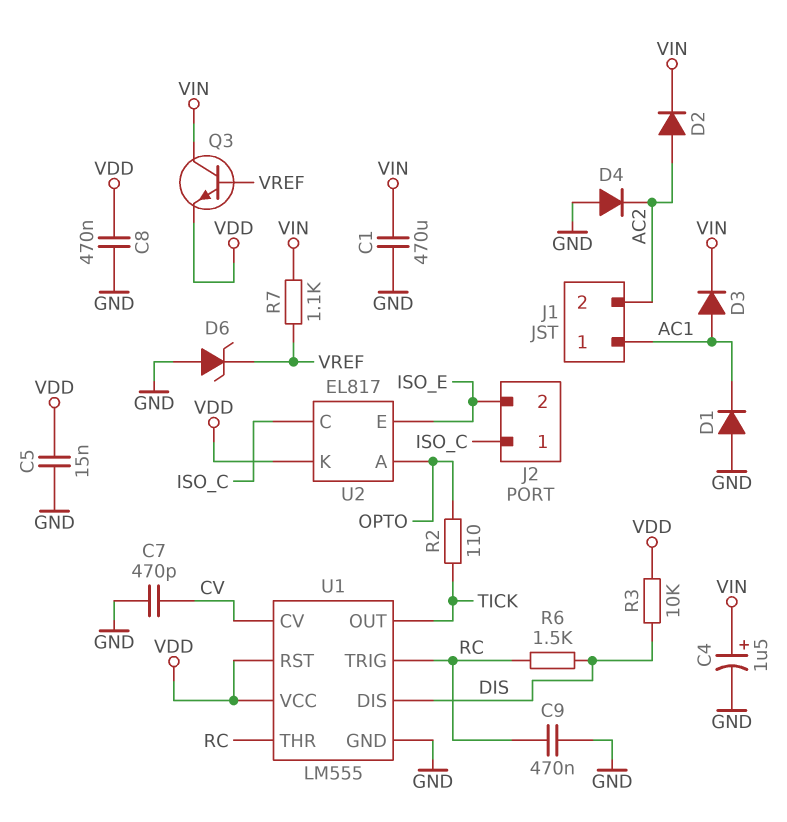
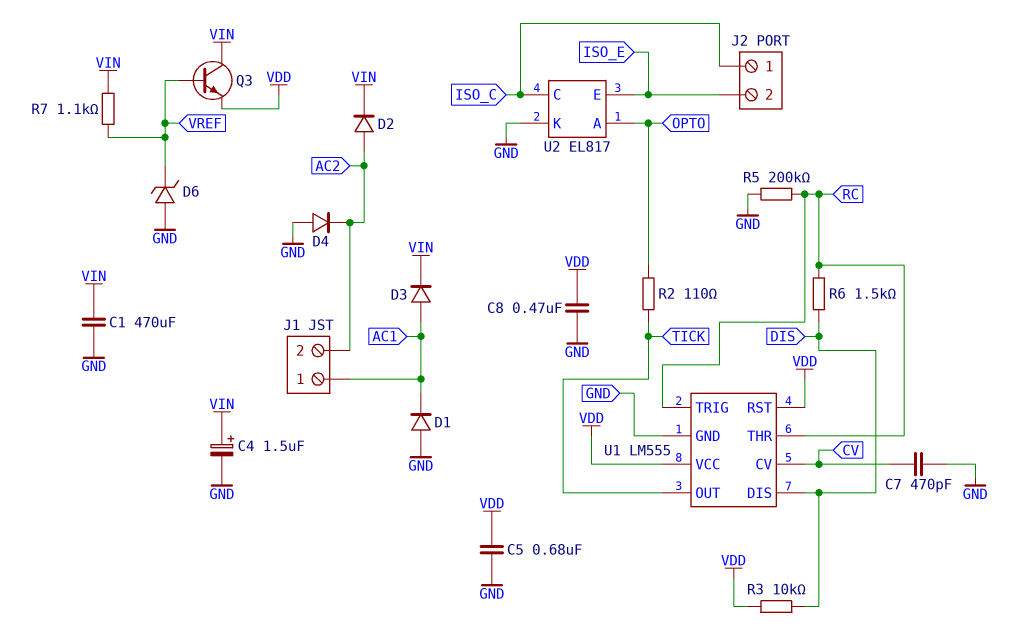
C5: 15nF (GND, VDD) -> 680nF (GND, VDD)
C9: 470nF (GND, RC) -> none
R5: none -> 200k (GND, RC)
U2 pin K: VDD -> GND

